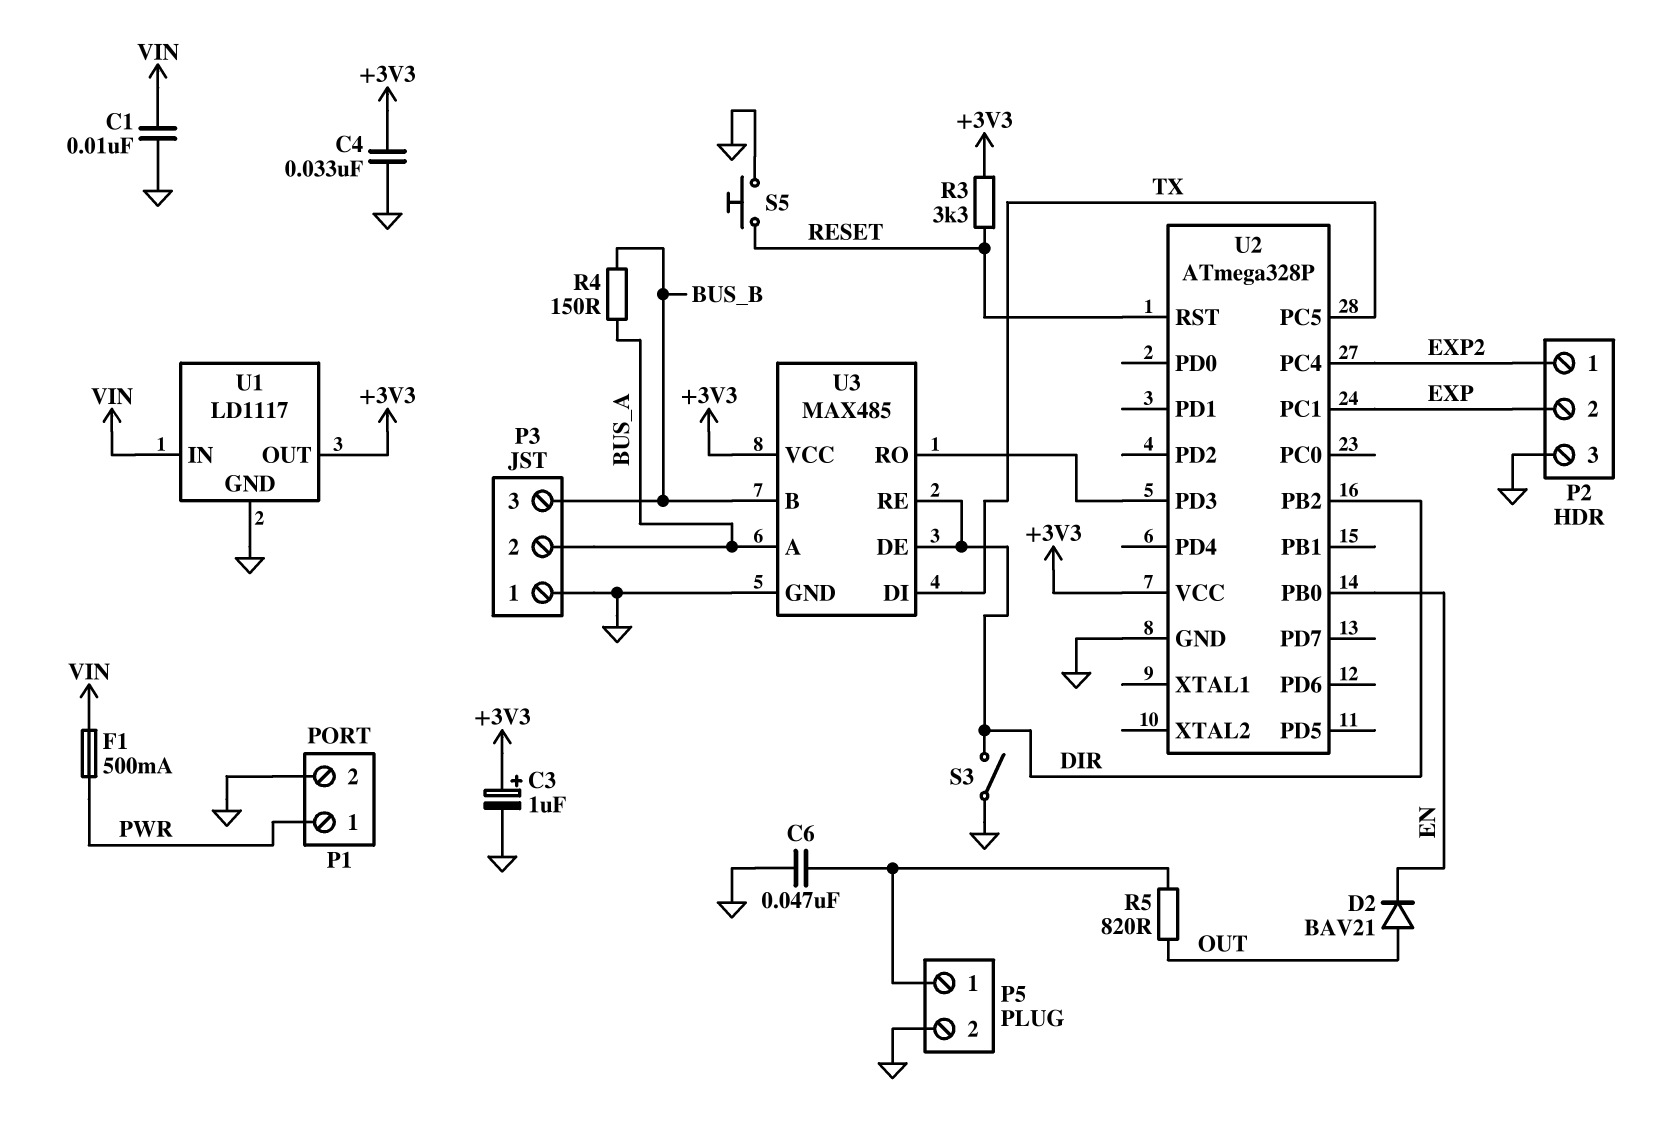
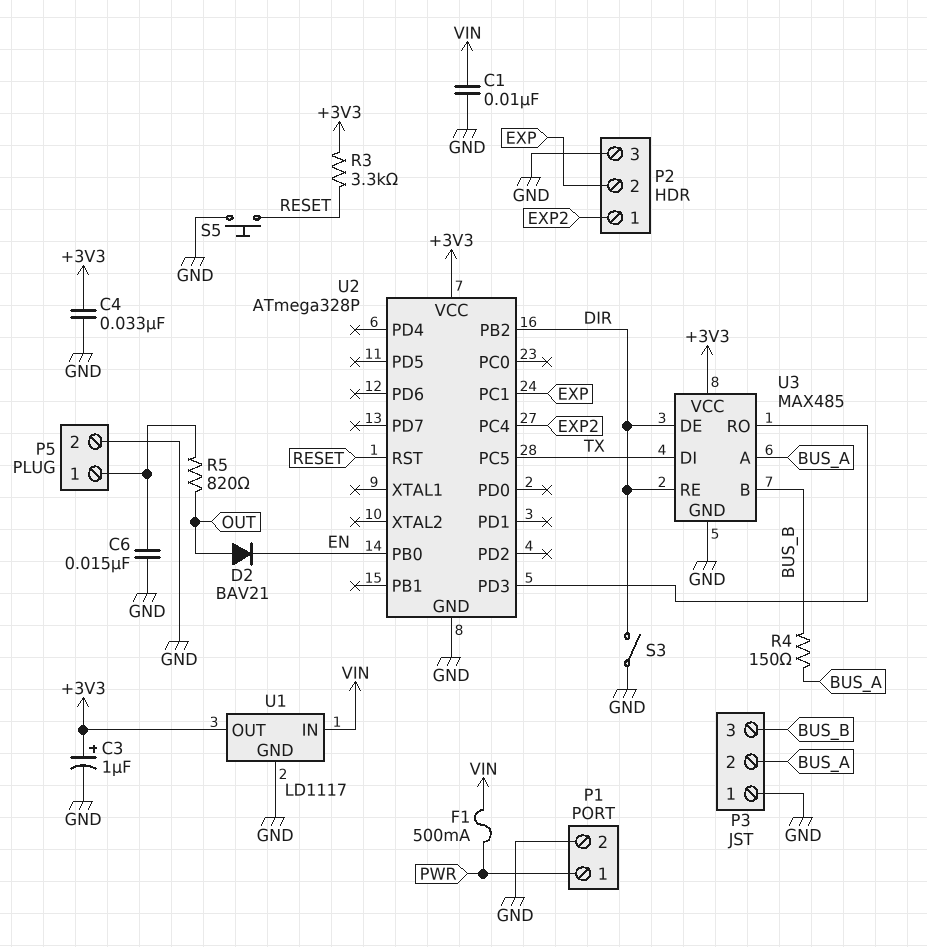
C6: 47nF (GND, P5/1) -> 15nF (GND, P5/1)

